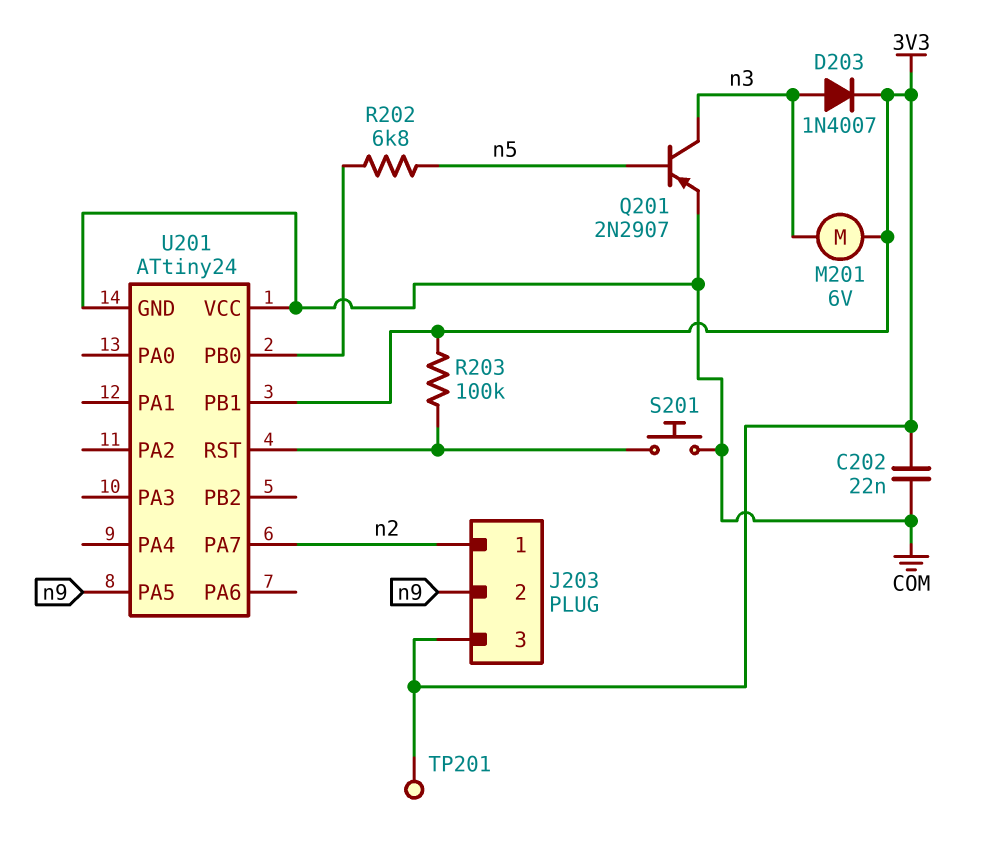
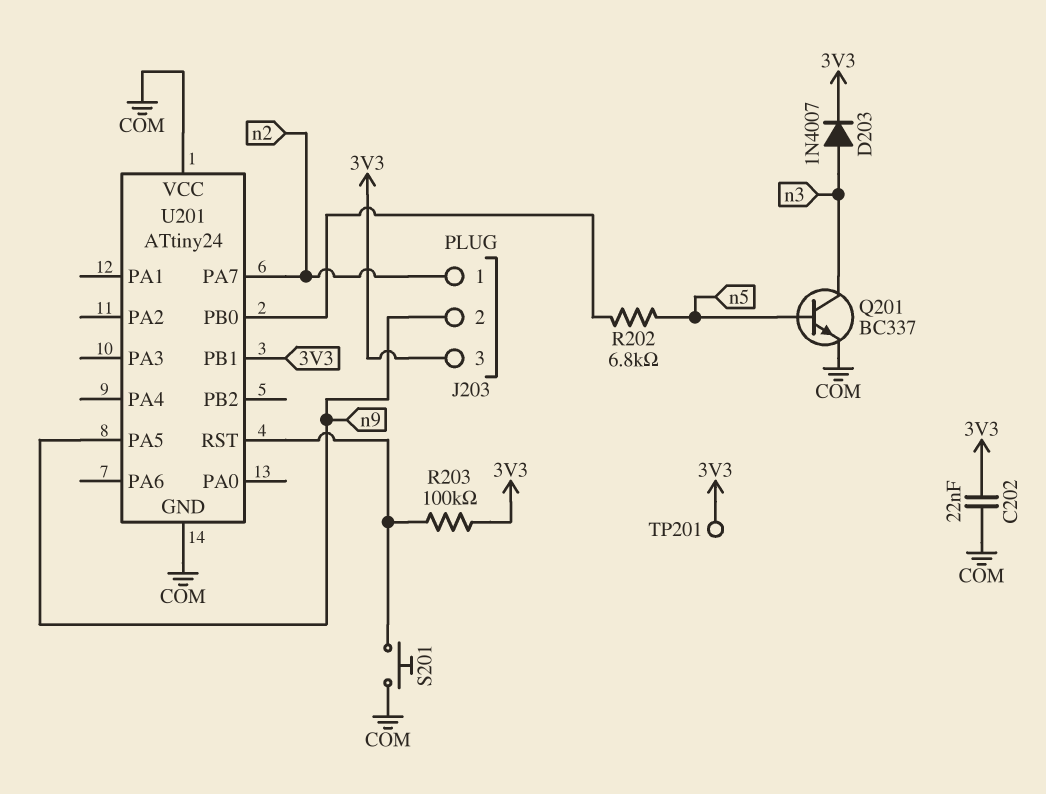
M201: motor 6V (3V3, n3) -> none
Q201: PNP 2N2907 (B n5, C n3, E COM) -> NPN BC337 (B n5, C n3, E COM)

